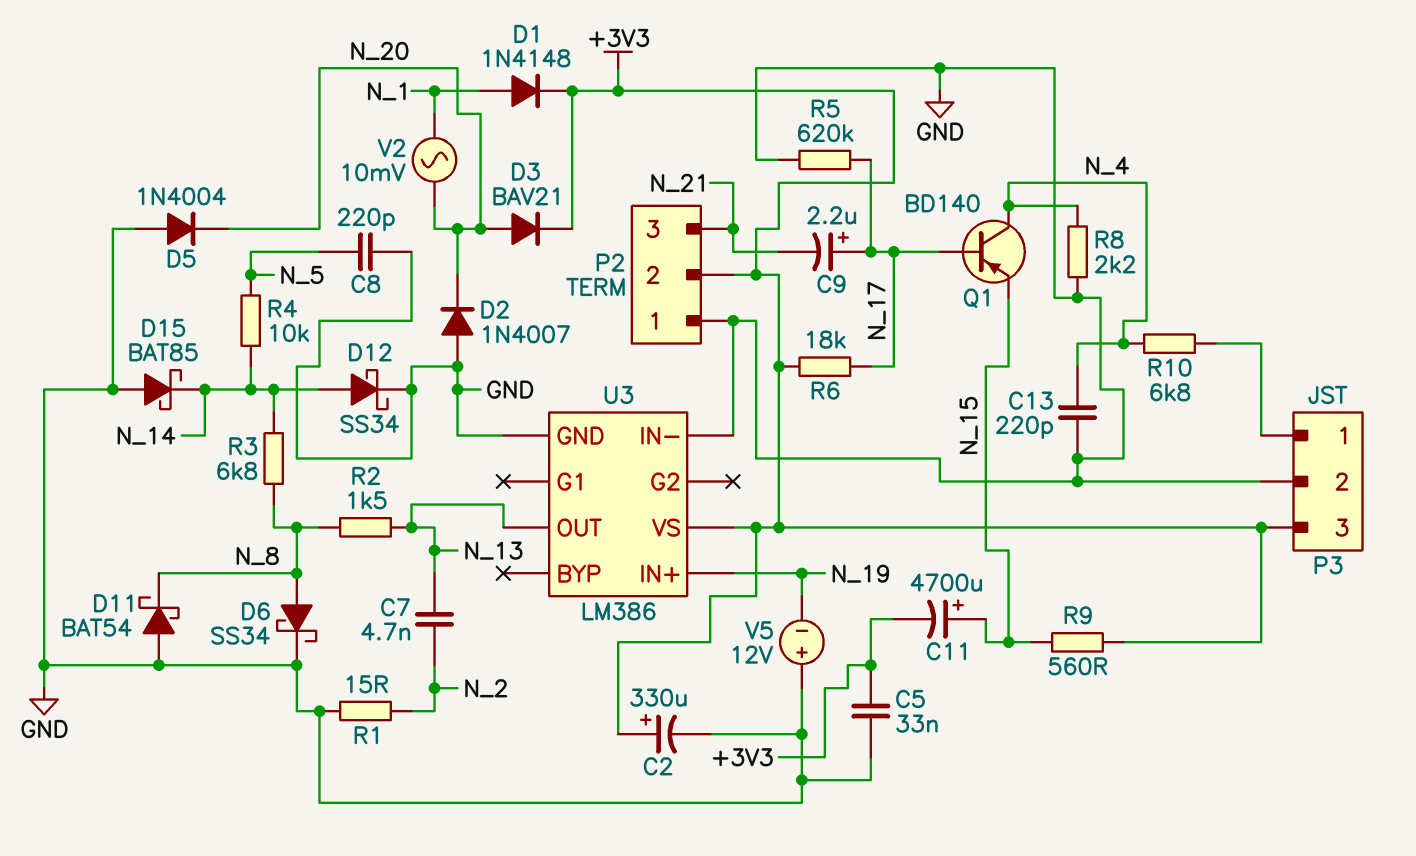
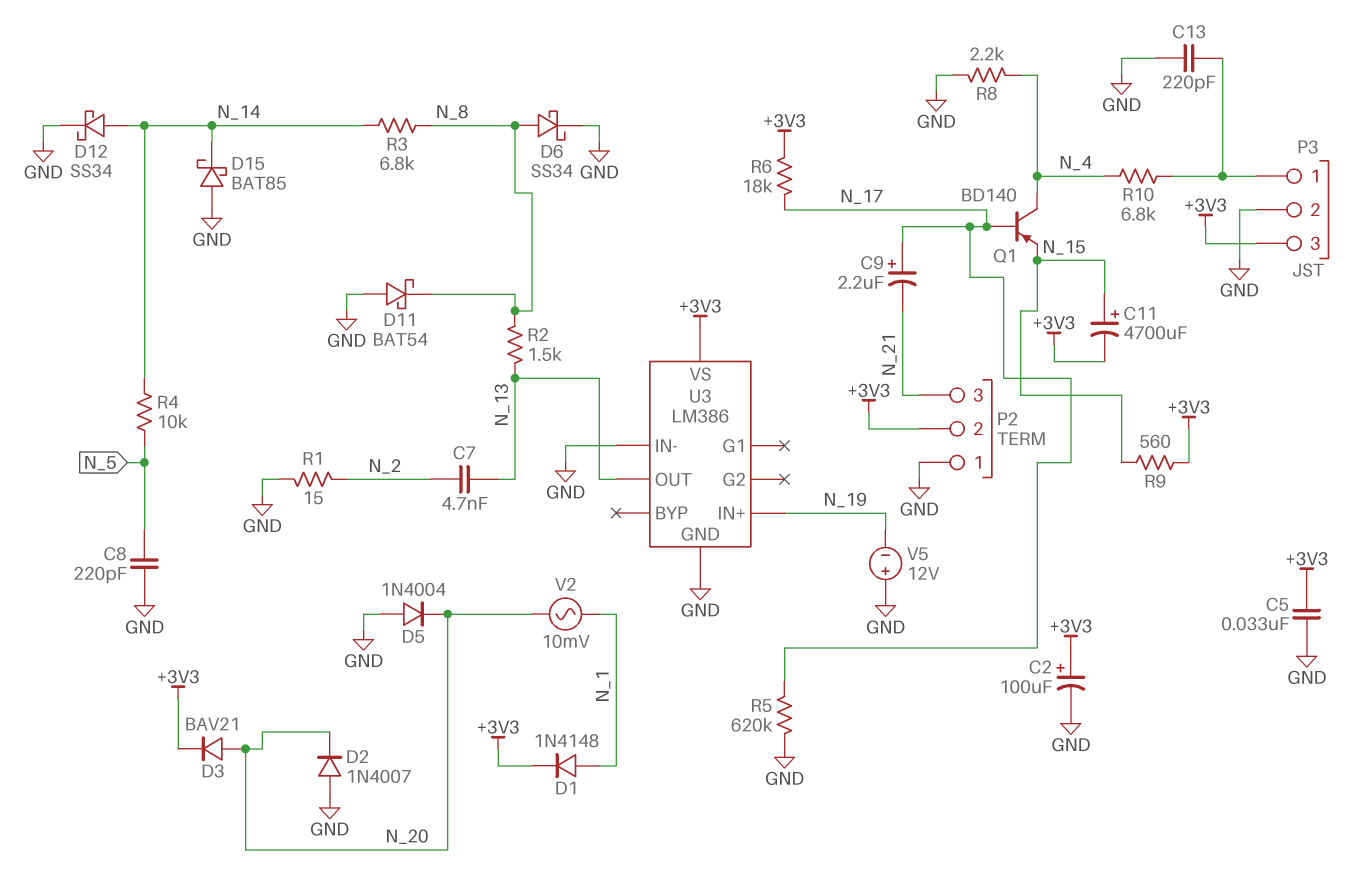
C2: 330uF (plus +3V3, minus GND) -> 100uF (plus +3V3, minus GND)
C13: 220pF (GND, N_4) -> 220pF (GND, P3/1)

